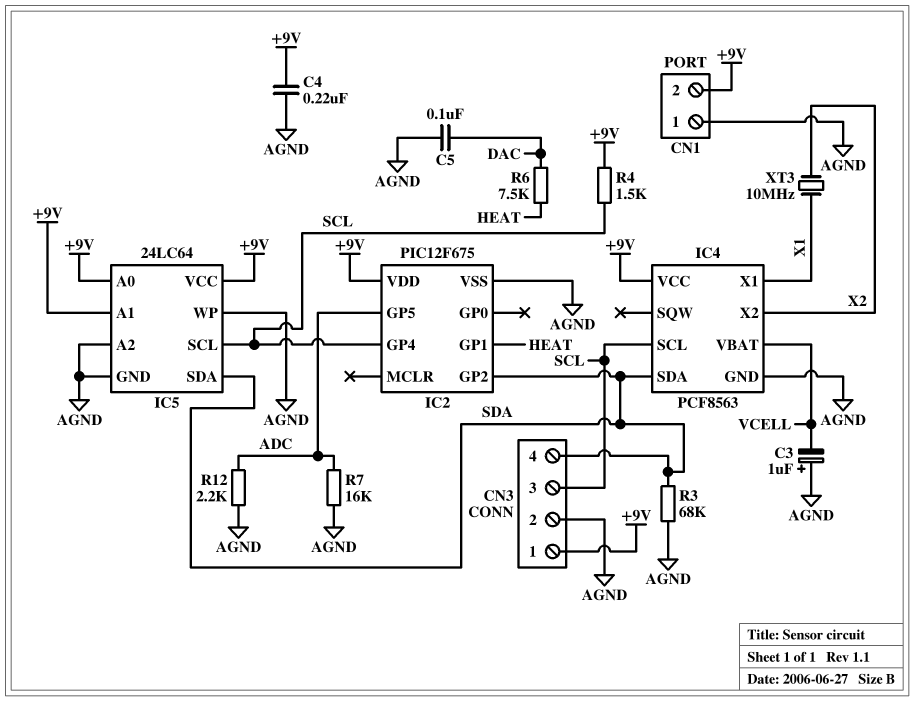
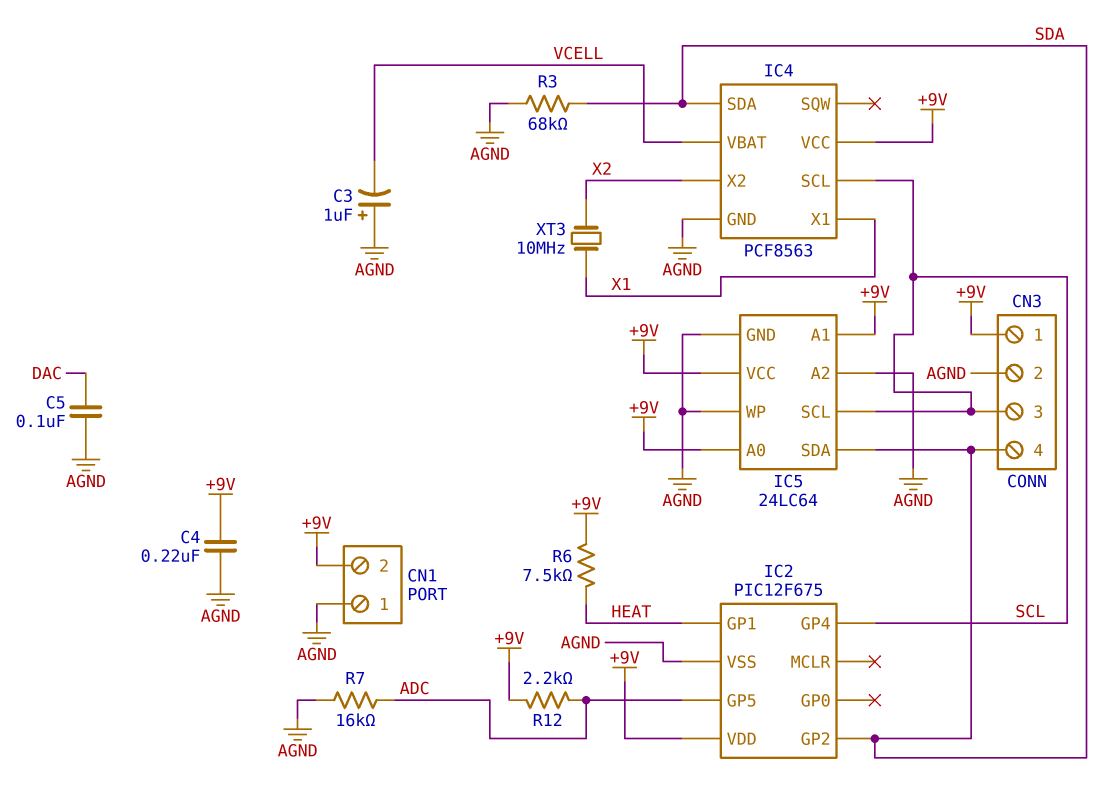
R4: 1.5k (+9V, SCL) -> none
R6: 7.5k (DAC, HEAT) -> 7.5k (+9V, HEAT)
R12: 2.2k (ADC, AGND) -> 2.2k (+9V, ADC)

